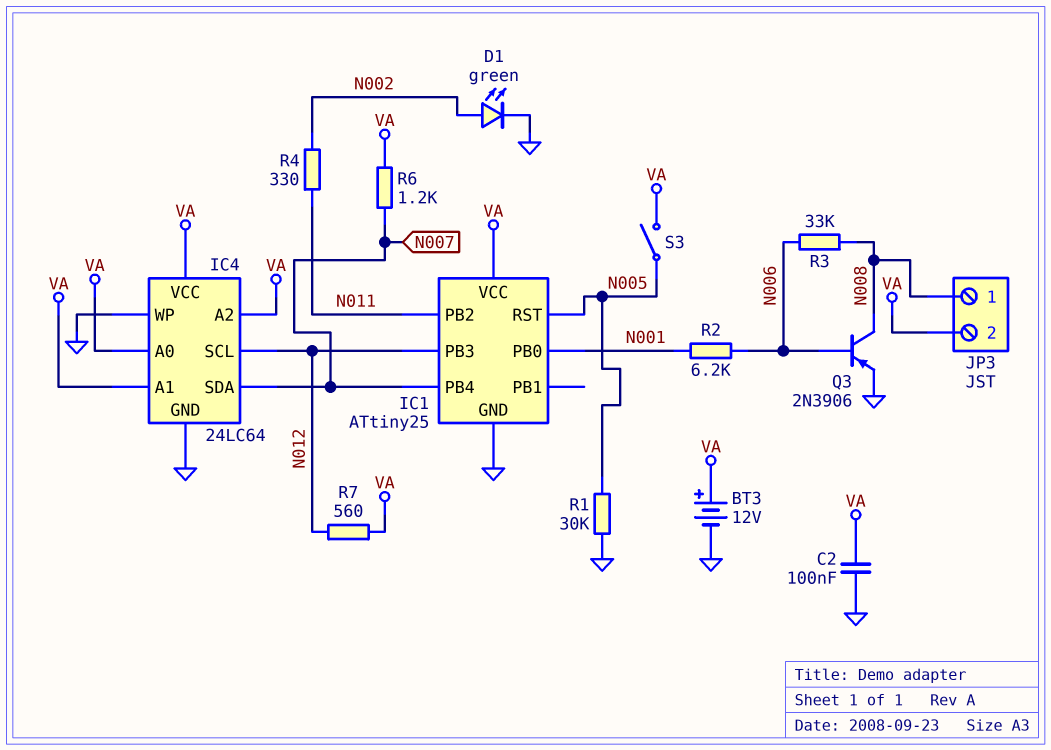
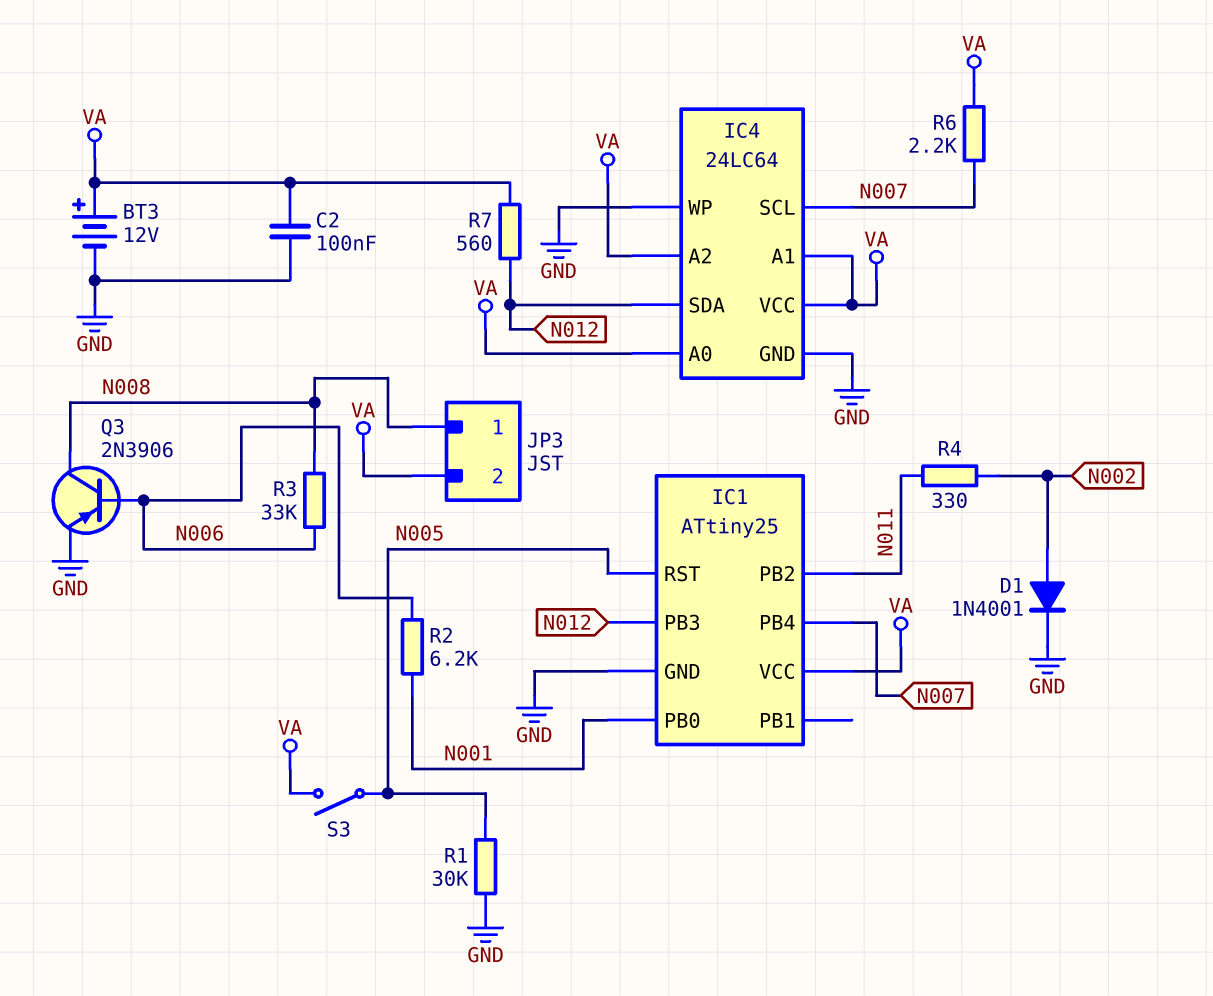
D1: LED green (A N002, K GND) -> diode 1N4001 (A N002, K GND)
IC4 pin SCL: N012 -> N007
IC4 pin SDA: N007 -> N012
R6: 1.2k (N007, VA) -> 2.2k (N007, VA)

